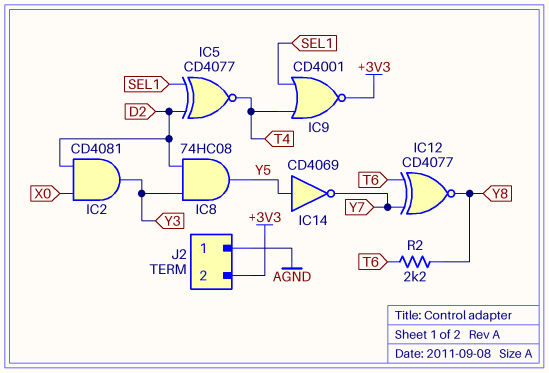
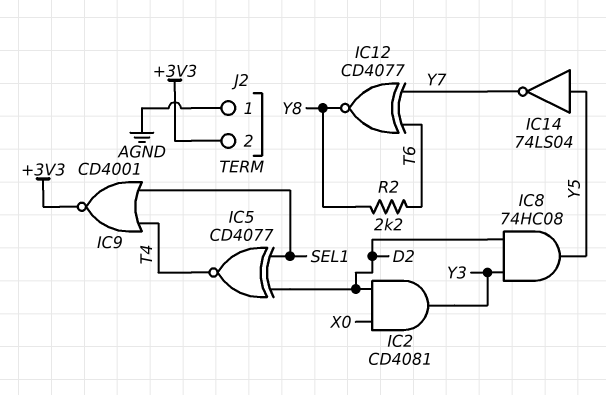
IC14: NOT CD4069 (in Y5, out Y7) -> NOT 74LS04 (in Y5, out Y7)

